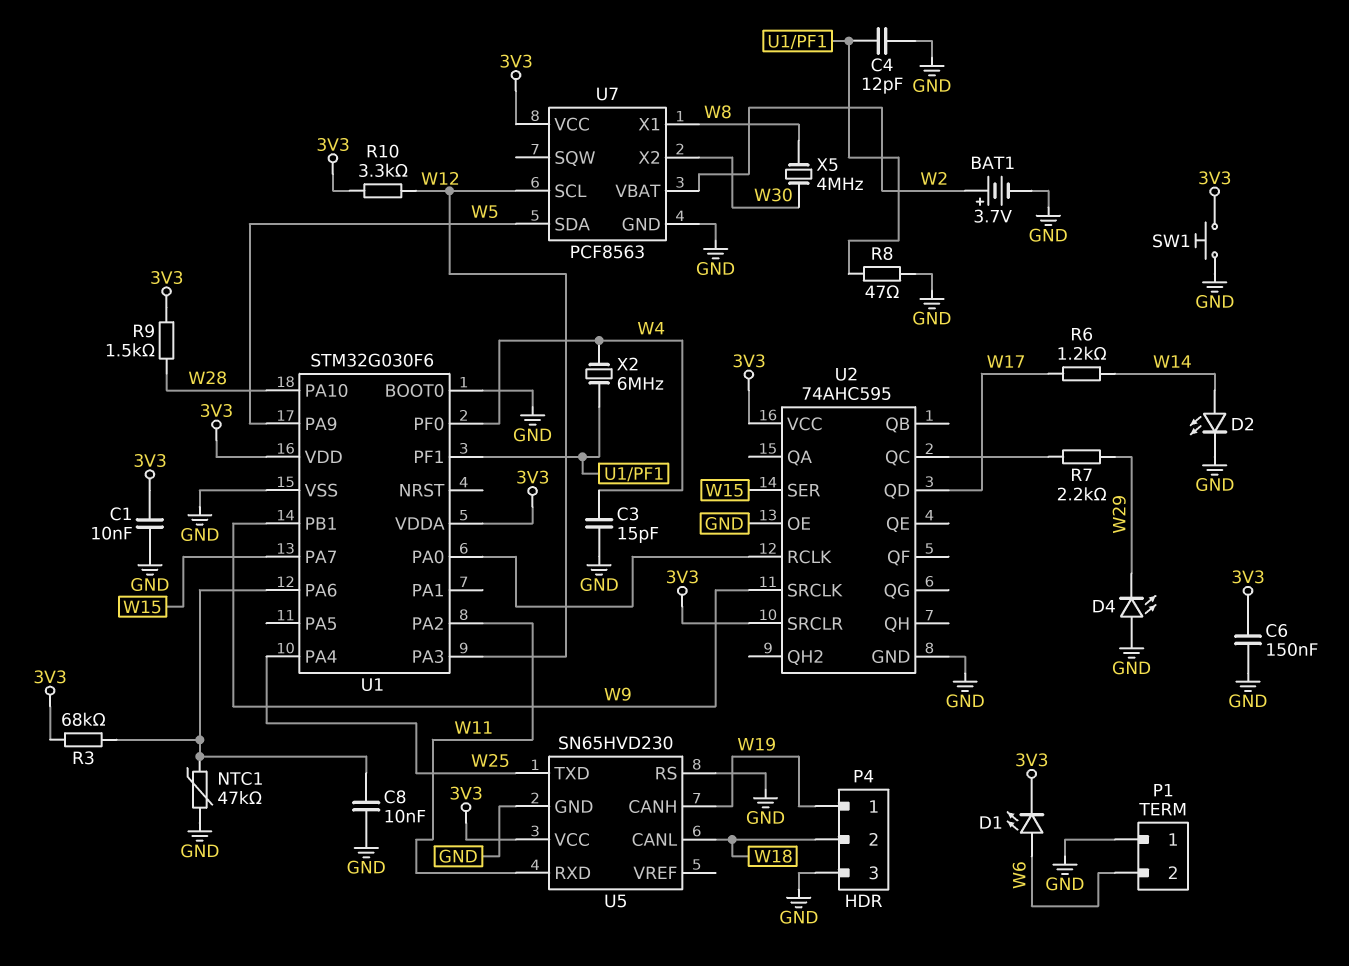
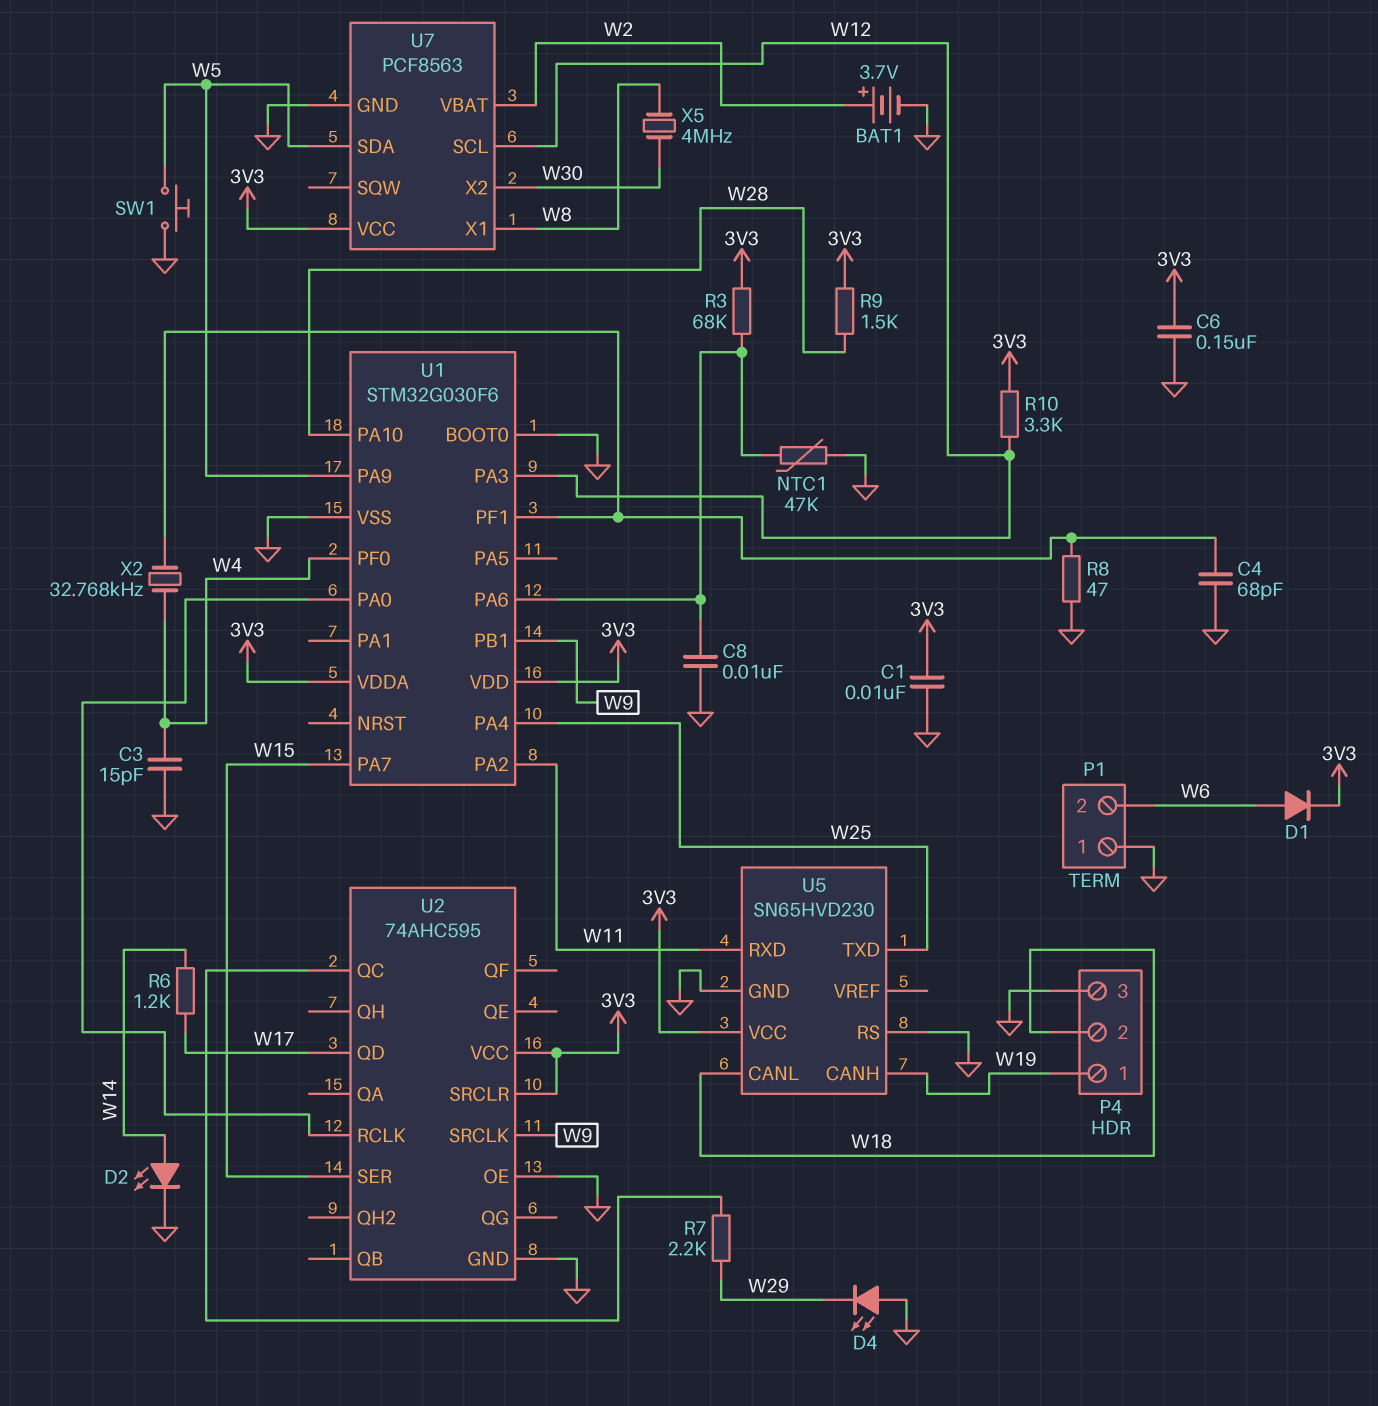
C4: 12pF (GND, U1/PF1) -> 68pF (GND, U1/PF1)
D1: LED (A W6, K 3V3) -> diode (A W6, K 3V3)
SW1: button (3V3, GND) -> button (GND, W5)
X2: 6MHz (U1/PF1, W4) -> 32.768kHz (U1/PF1, W4)

